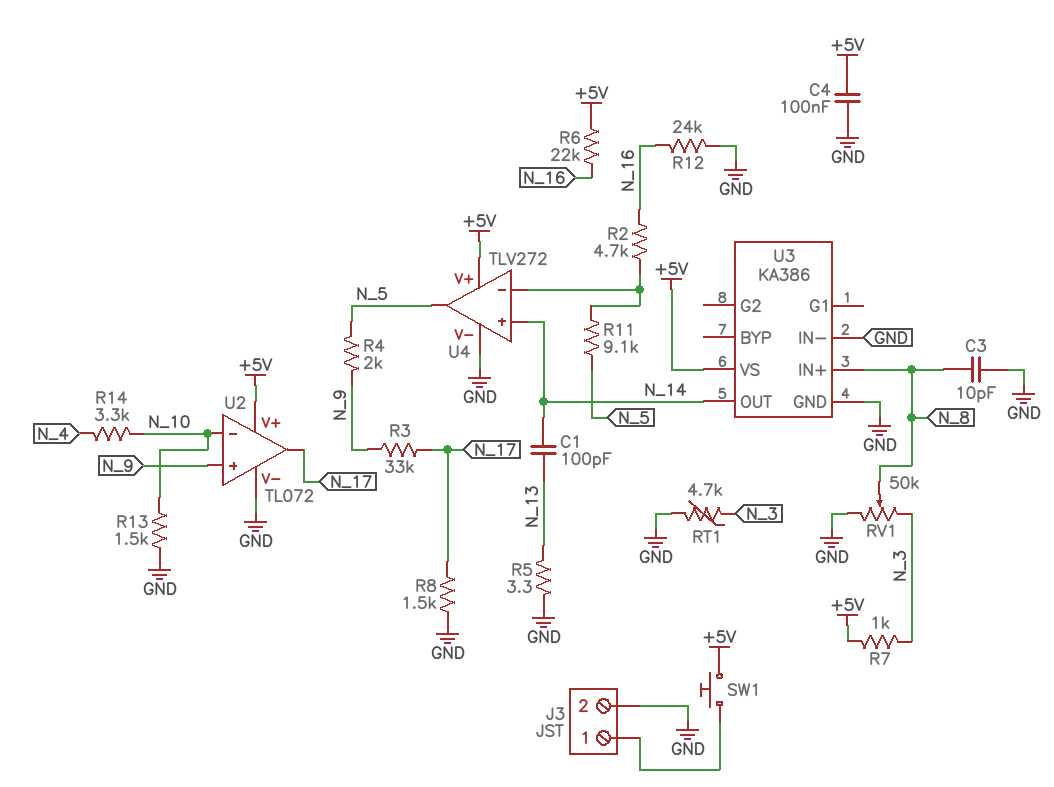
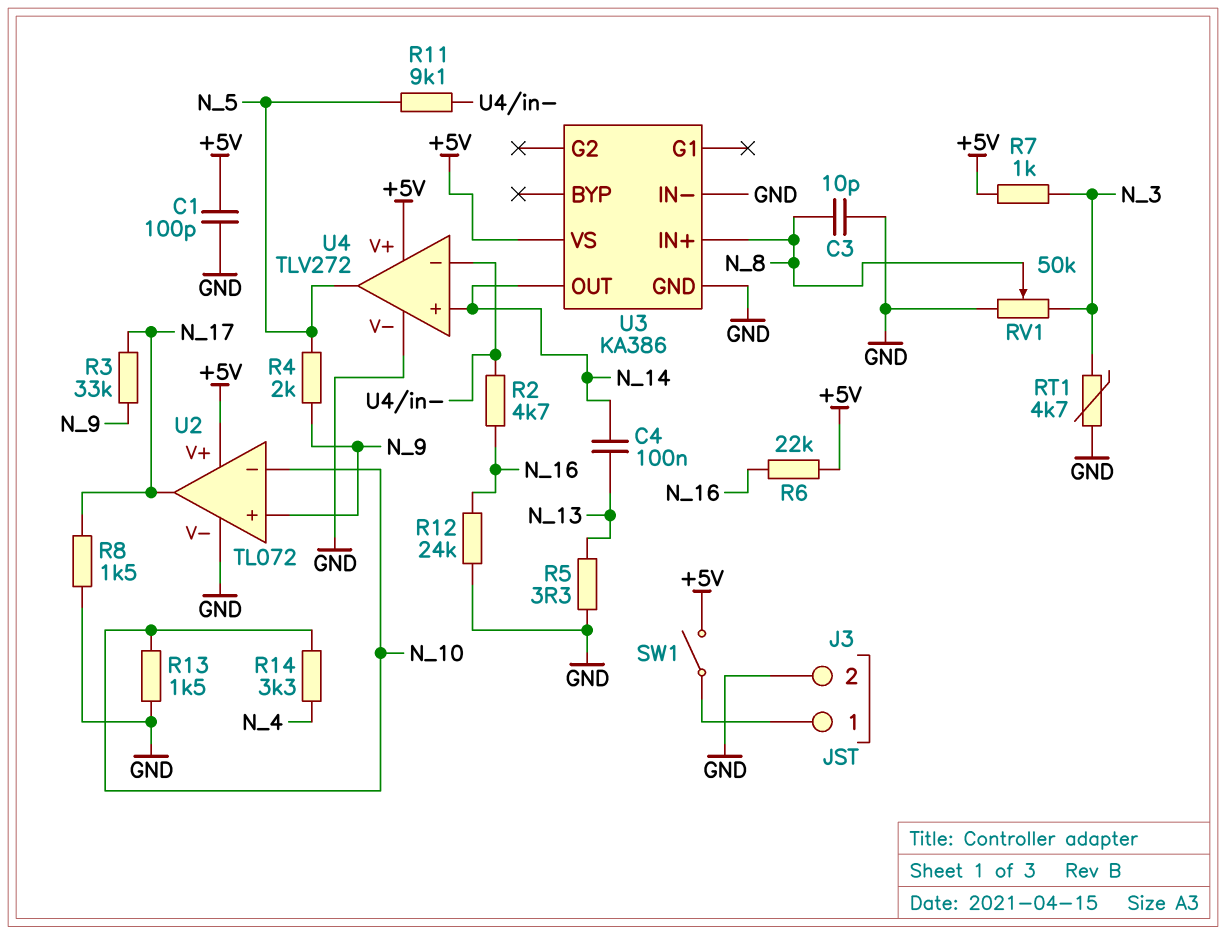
C1: 100pF (N_13, N_14) -> 100pF (+5V, GND)
C4: 100nF (+5V, GND) -> 100nF (N_13, N_14)
SW1: button (+5V, J3/1) -> switch (+5V, J3/1)

